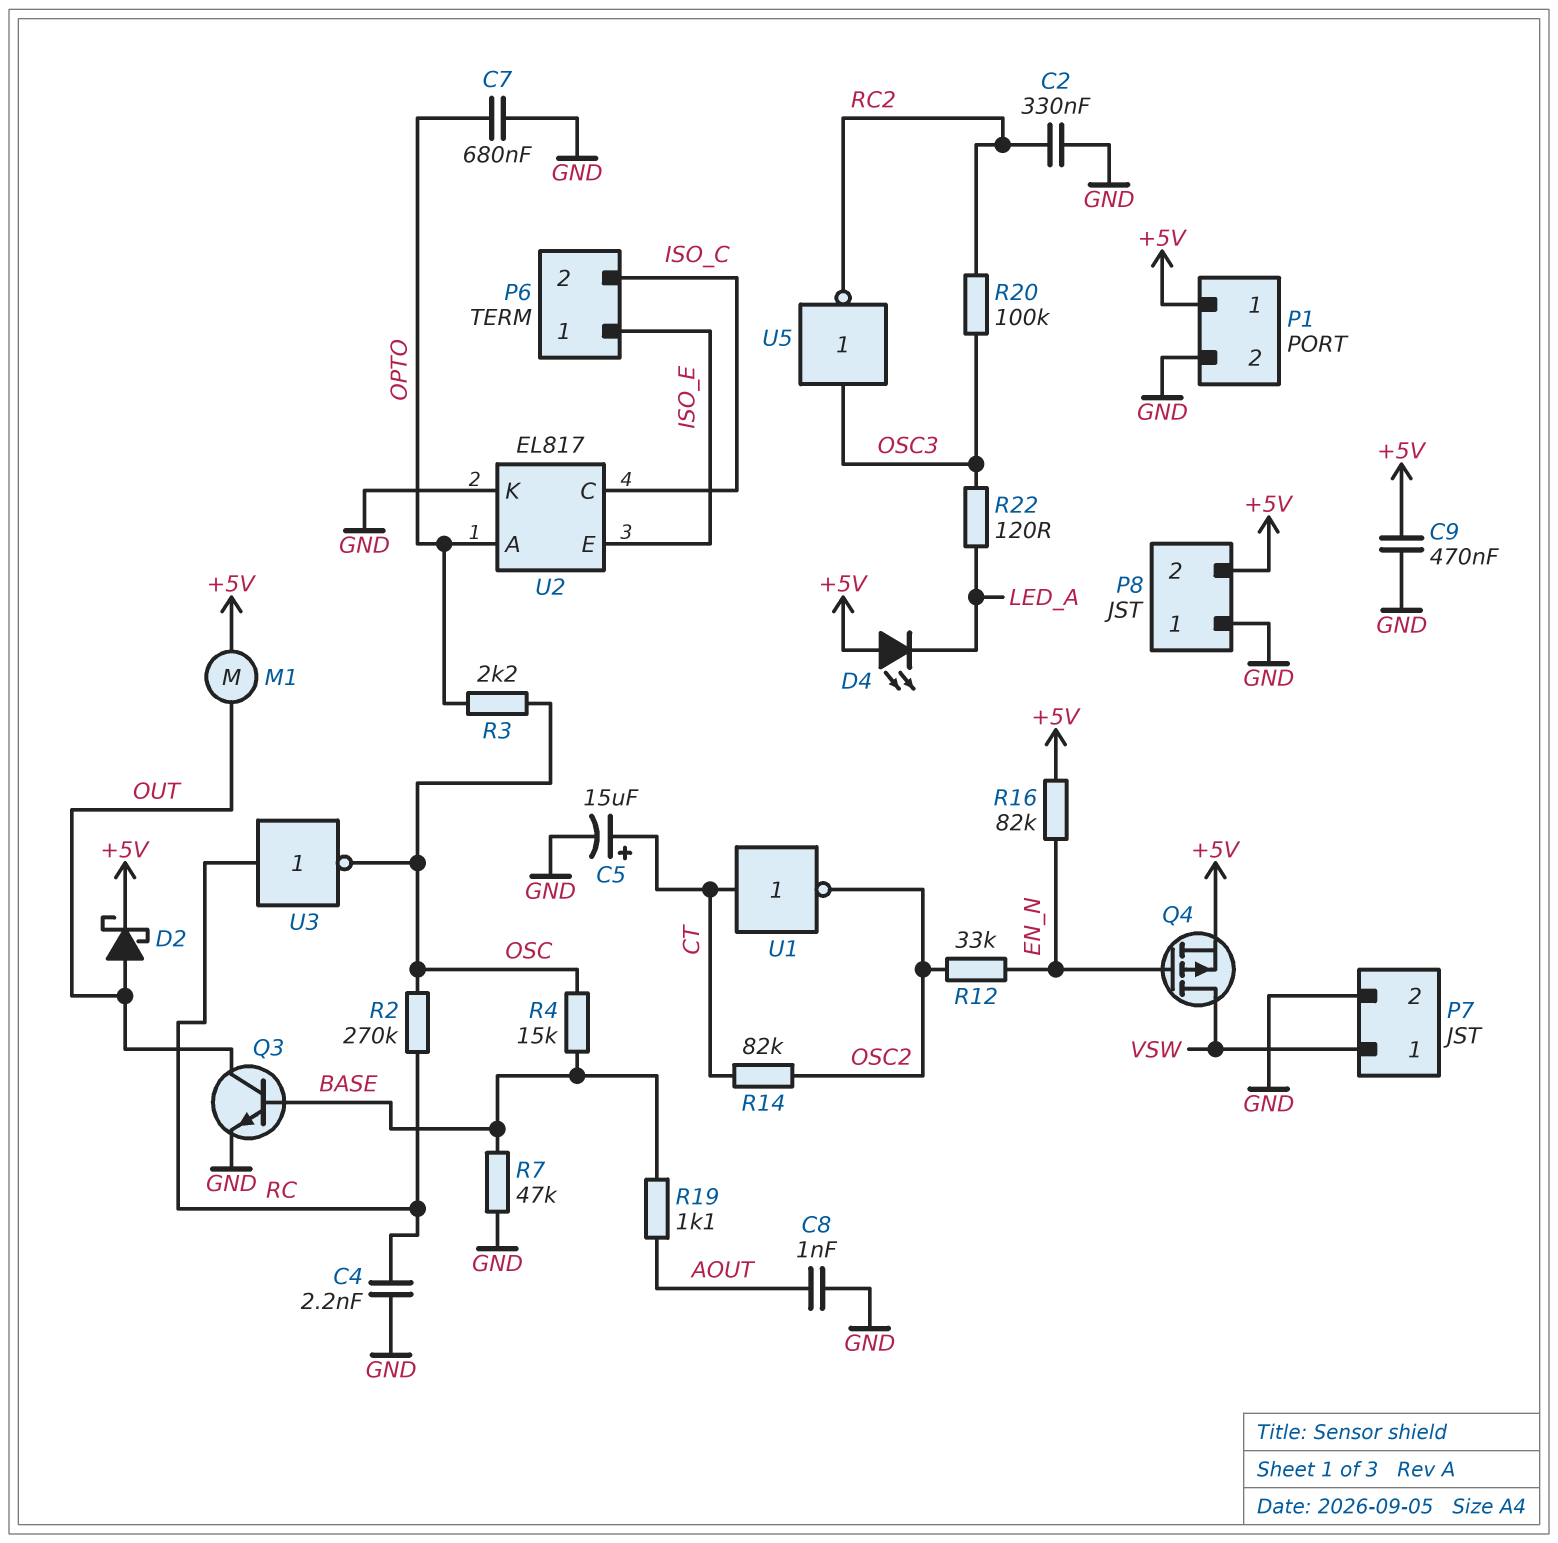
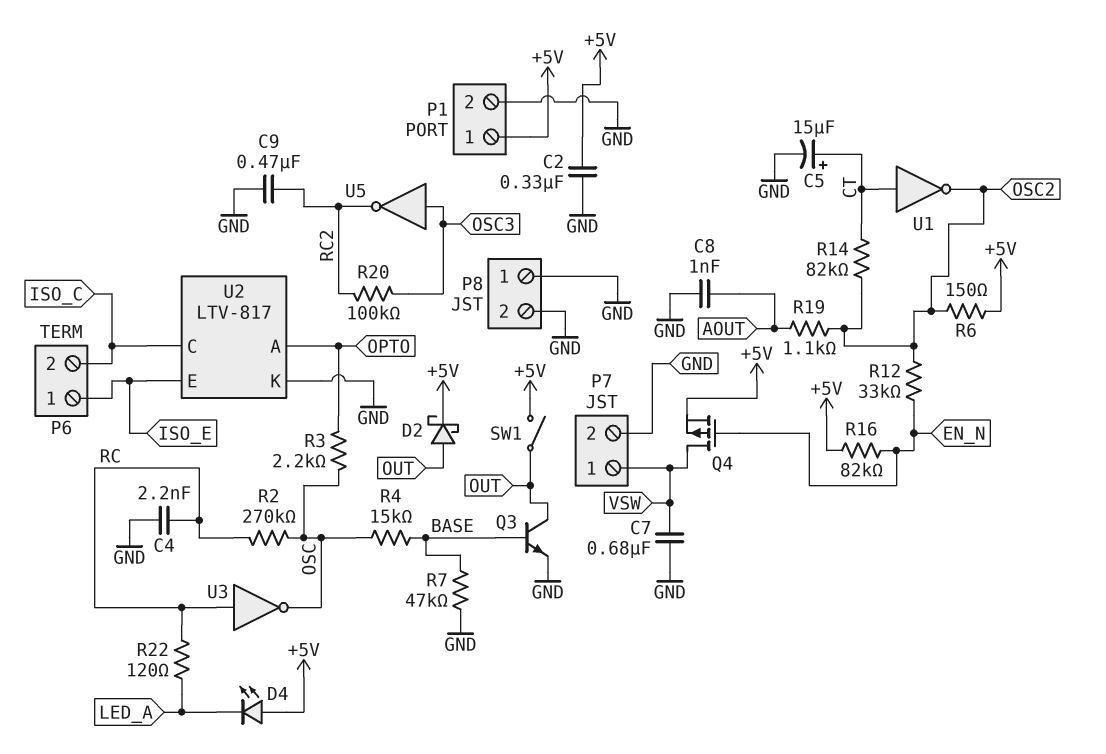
C2: 330nF (GND, RC2) -> 330nF (+5V, GND)
C7: 680nF (GND, OPTO) -> 680nF (GND, VSW)
C9: 470nF (+5V, GND) -> 470nF (GND, RC2)
M1: motor (+5V, OUT) -> none
P8 pin 2: +5V -> GND
R6: none -> 150 (+5V, OSC2)
R19: 1.1k (AOUT, BASE) -> 1.1k (AOUT, OSC2)
R22: 120 (LED_A, OSC3) -> 120 (LED_A, RC)
SW1: none -> switch (+5V, OUT)
U2: EL817 -> LTV-817

